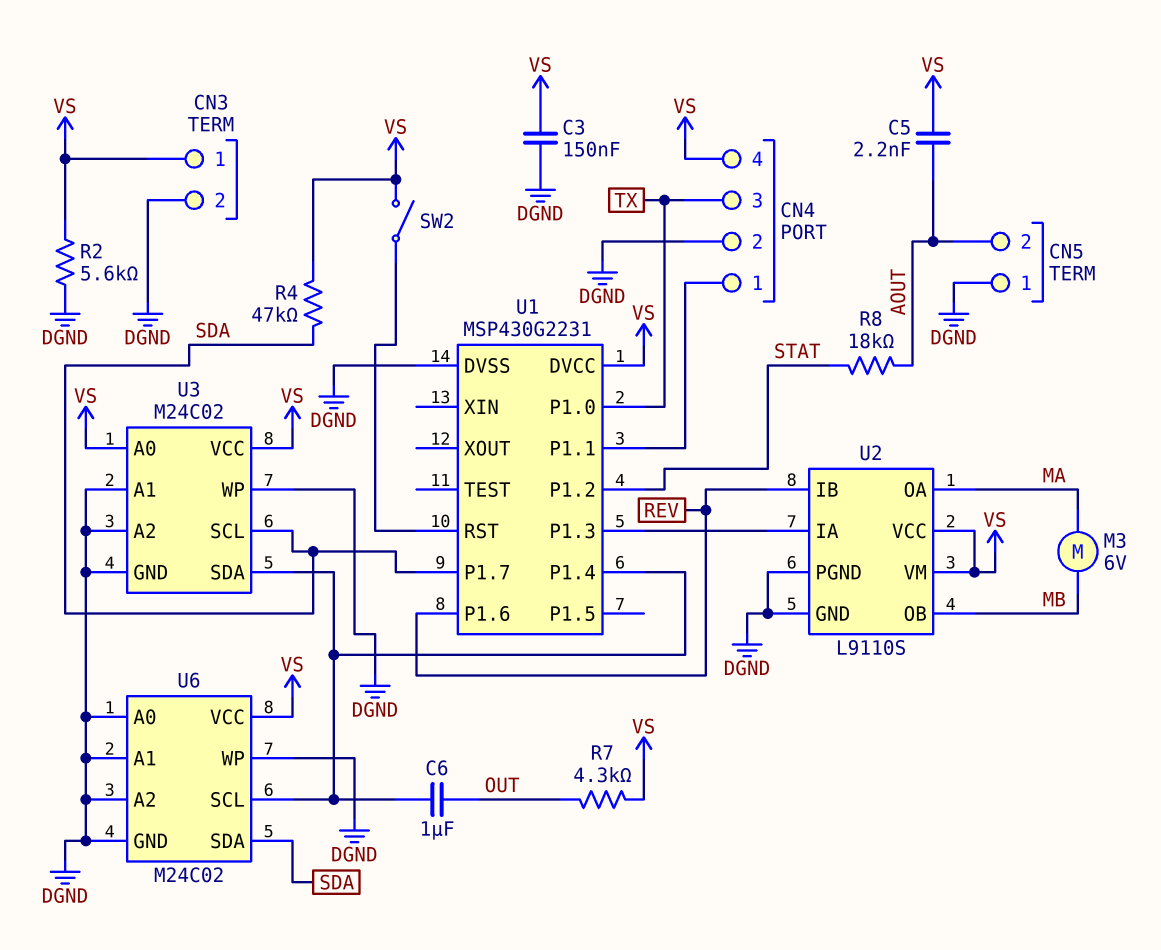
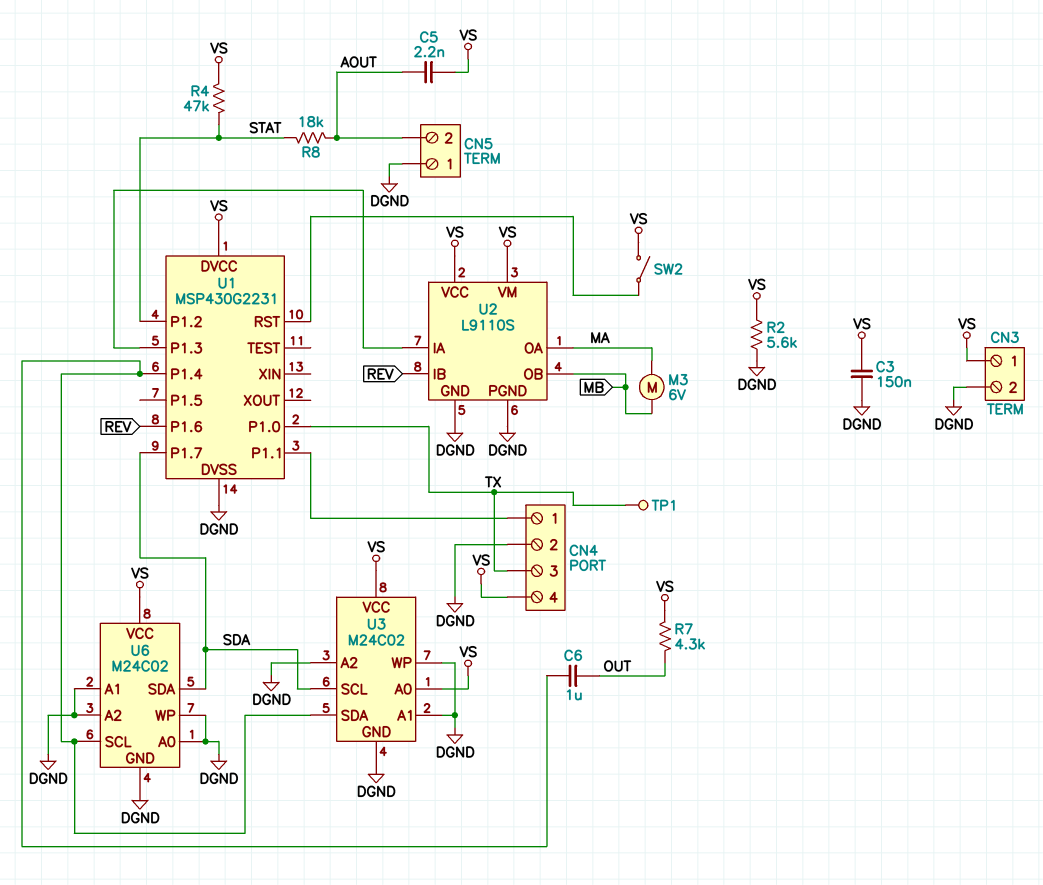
R4: 47k (SDA, VS) -> 47k (STAT, VS)
TP1: none -> test point (TX)

